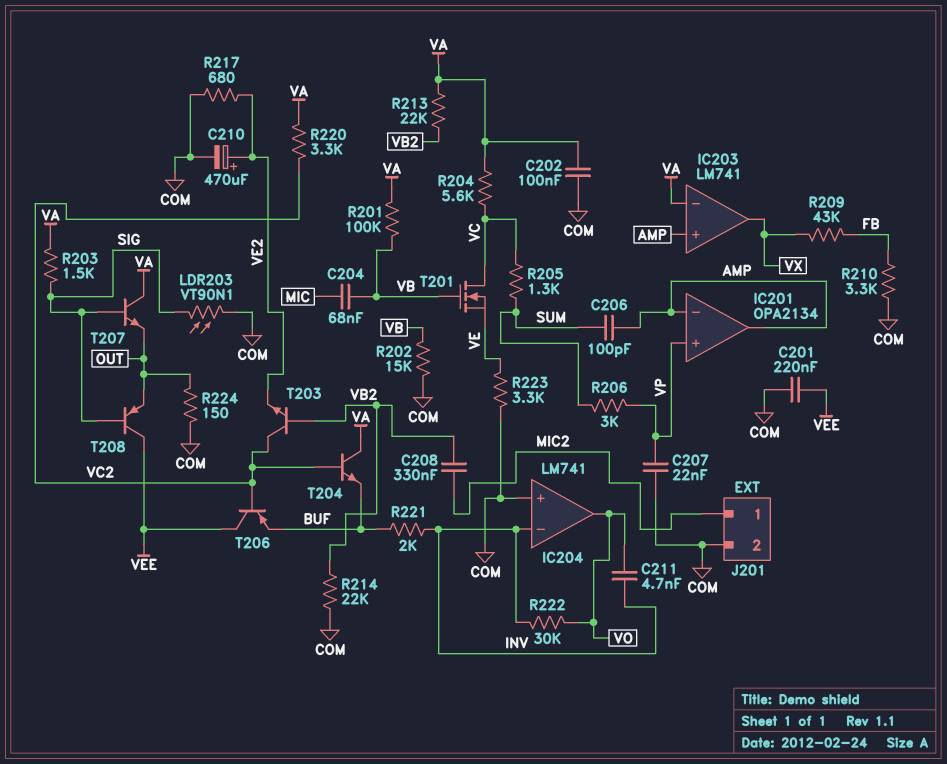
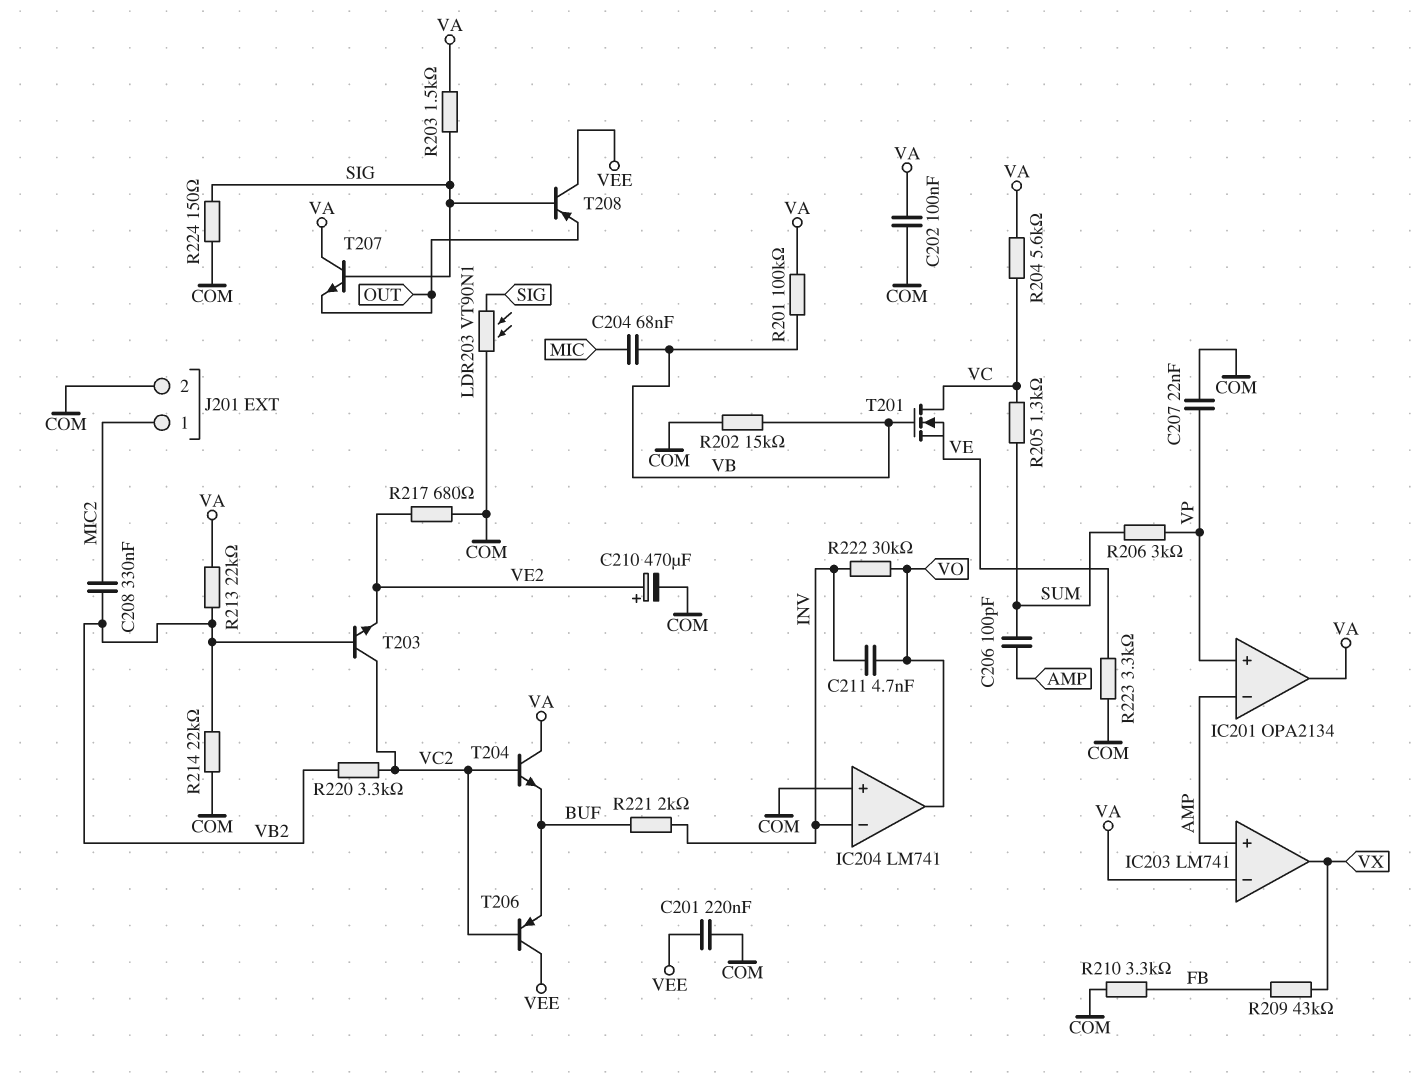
IC201 pin out: AMP -> VA
R220: 3.3k (VA, VC2) -> 3.3k (VB2, VC2)
R224: 150 (COM, OUT) -> 150 (COM, SIG)

